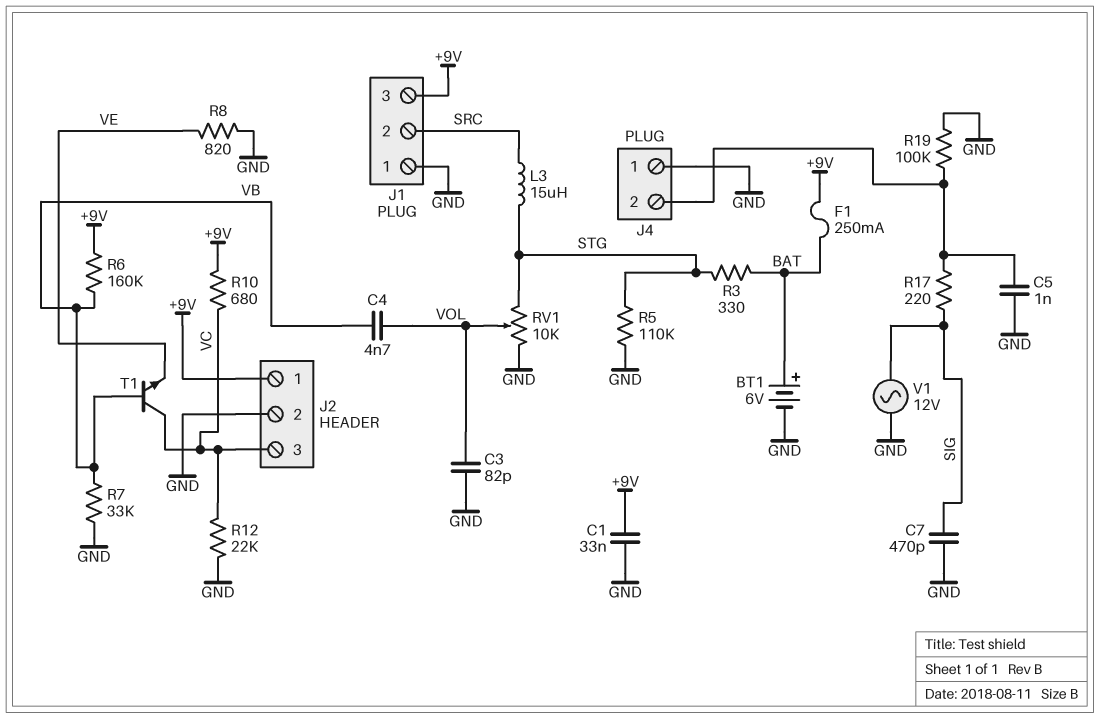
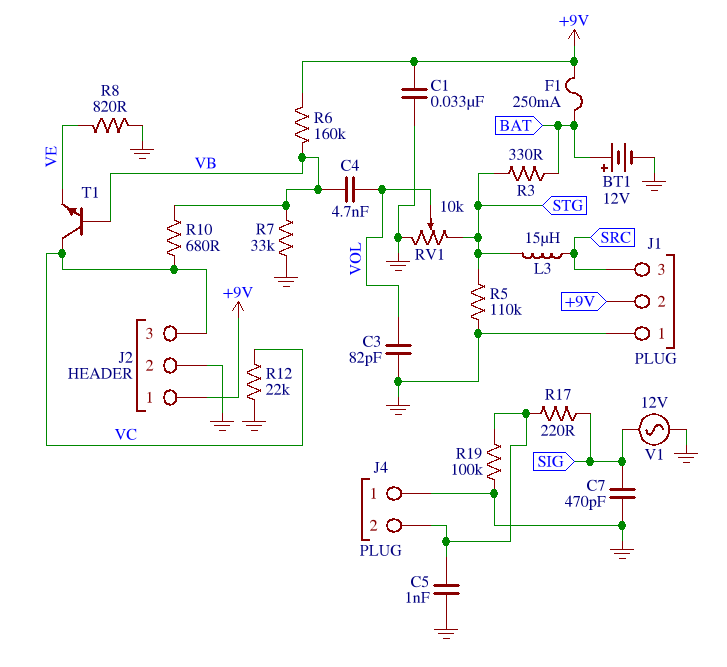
BT1: 6V (plus BAT, minus GND) -> 12V (plus BAT, minus GND)
J1 pin 2: SRC -> +9V
J1 pin 3: +9V -> SRC
R10: 680 (+9V, VC) -> 680 (VB, VC)

